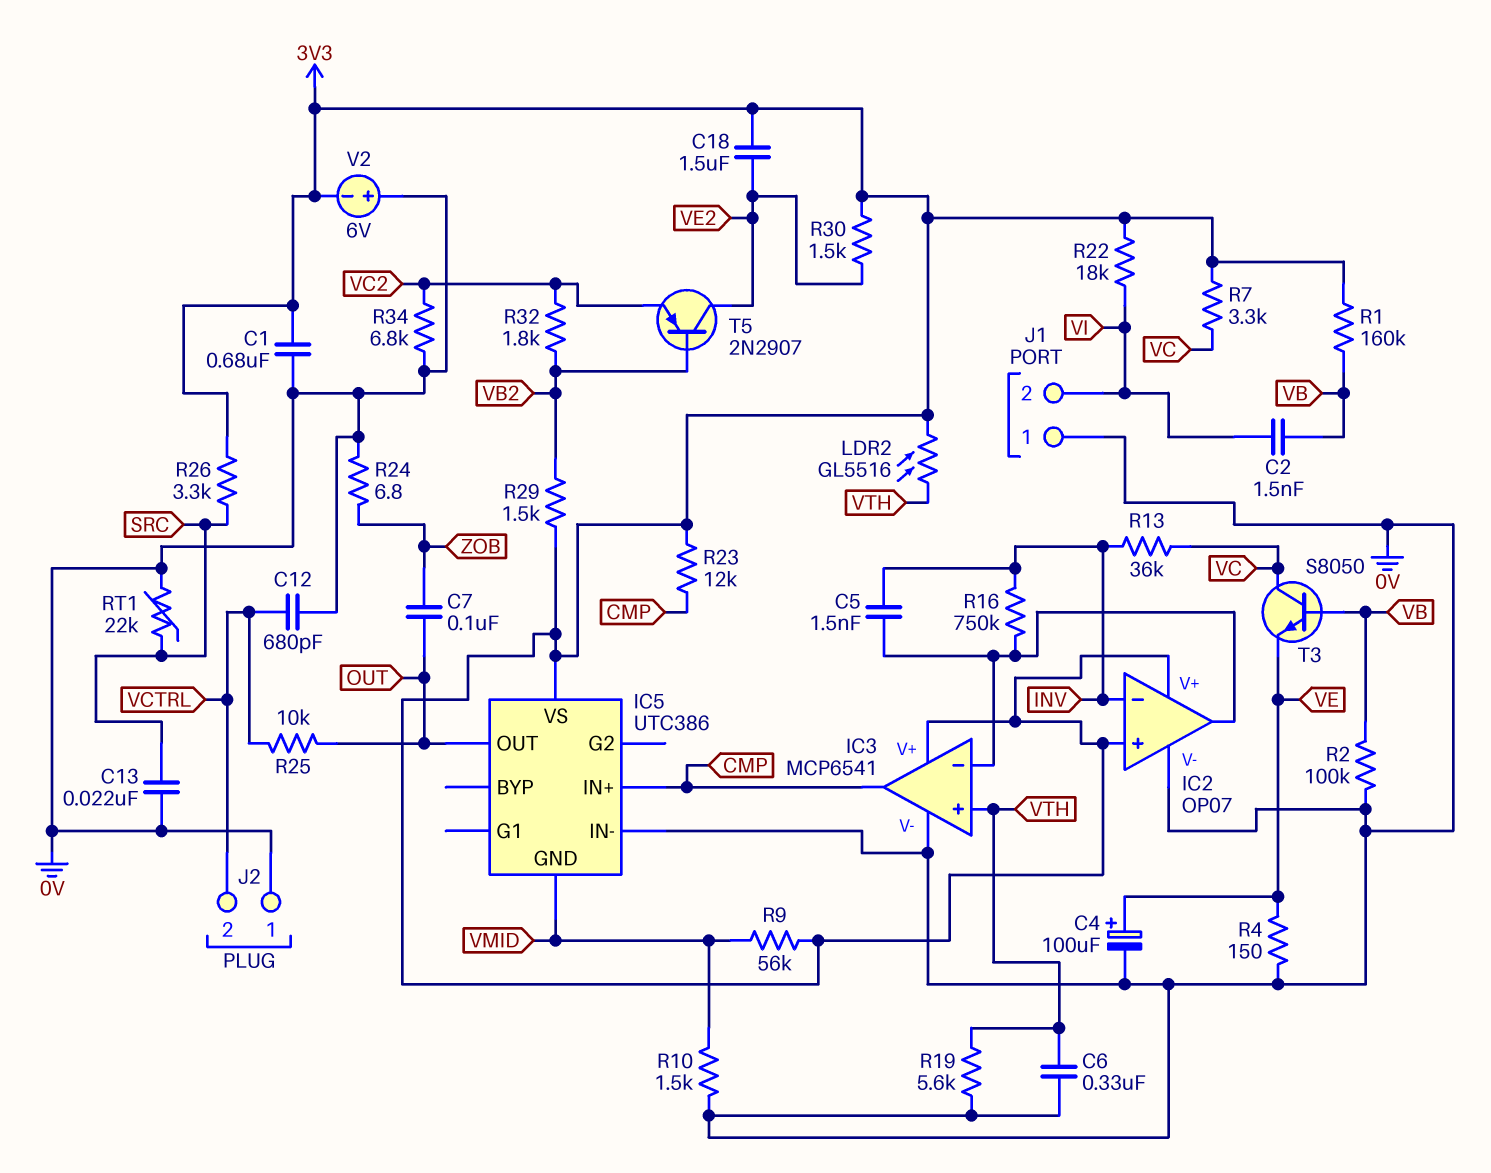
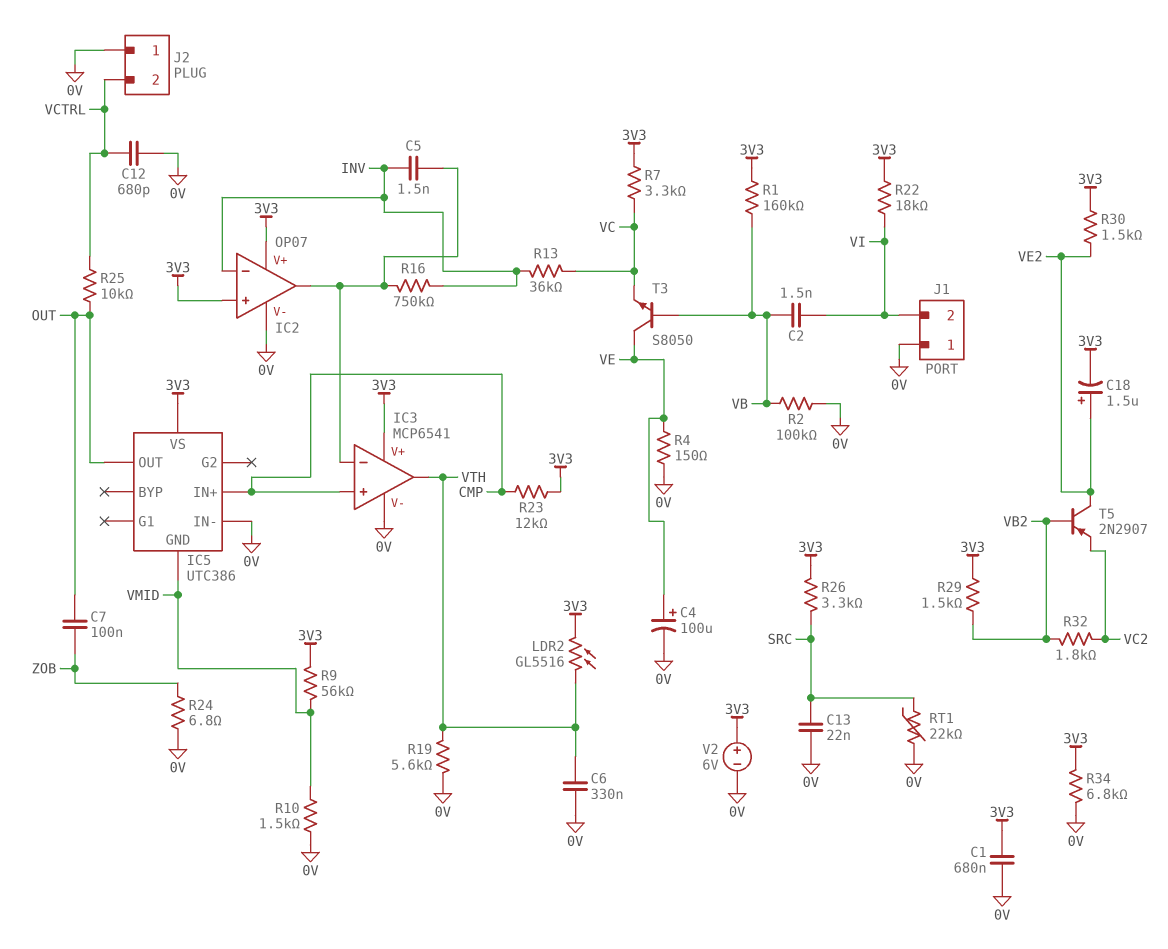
C18: 1.5uF (3V3, VE2) -> 1.5uF (plus VE2, minus 3V3)
IC3 pin in+: VTH -> CMP
IC3 pin out: CMP -> VTH
R34: 6.8k (0V, VC2) -> 6.8k (0V, 3V3)
T3: NPN S8050 (B VB, C VC, E VE) -> NPN S8050 (B VB, C VE, E VC)
V2: 6V (plus 0V, minus 3V3) -> 6V (plus 3V3, minus 0V)

